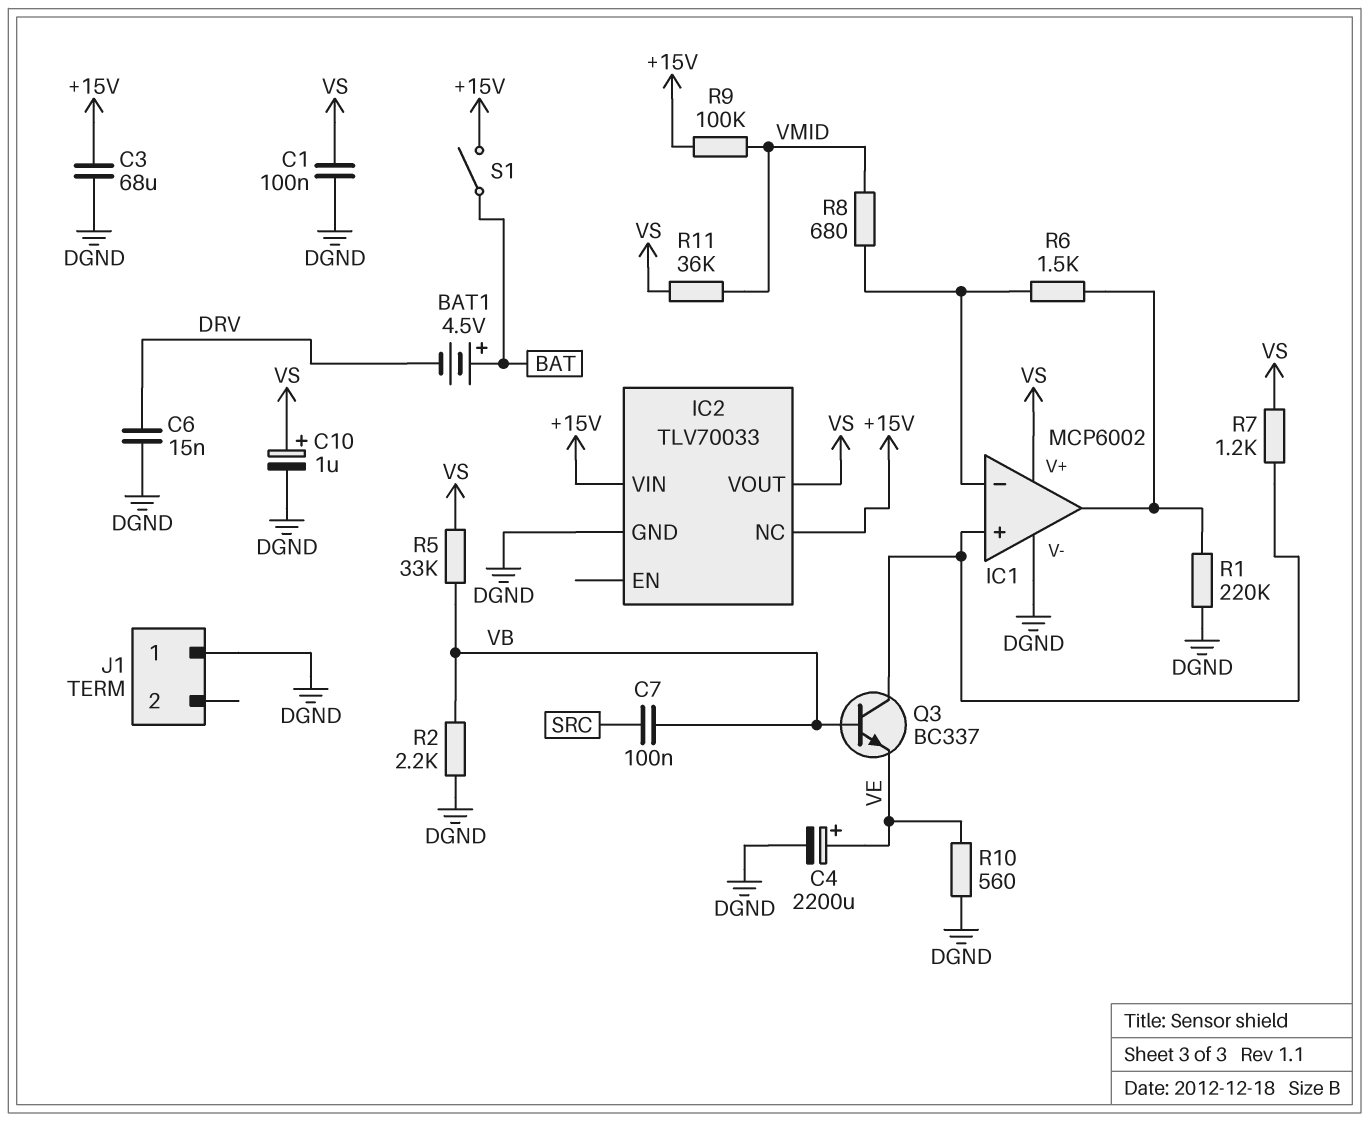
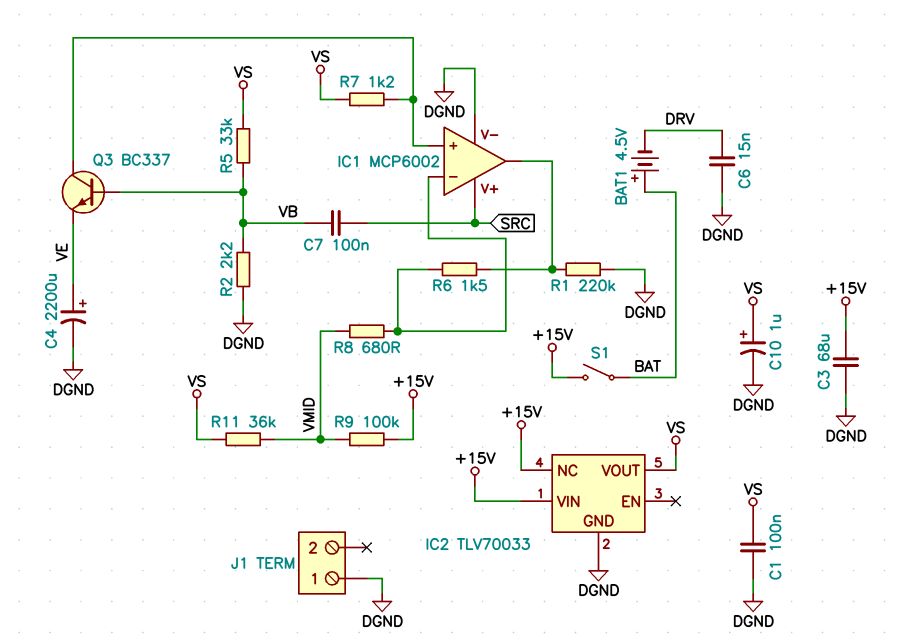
IC1 pin V+: VS -> SRC
R10: 560 (DGND, VE) -> none

